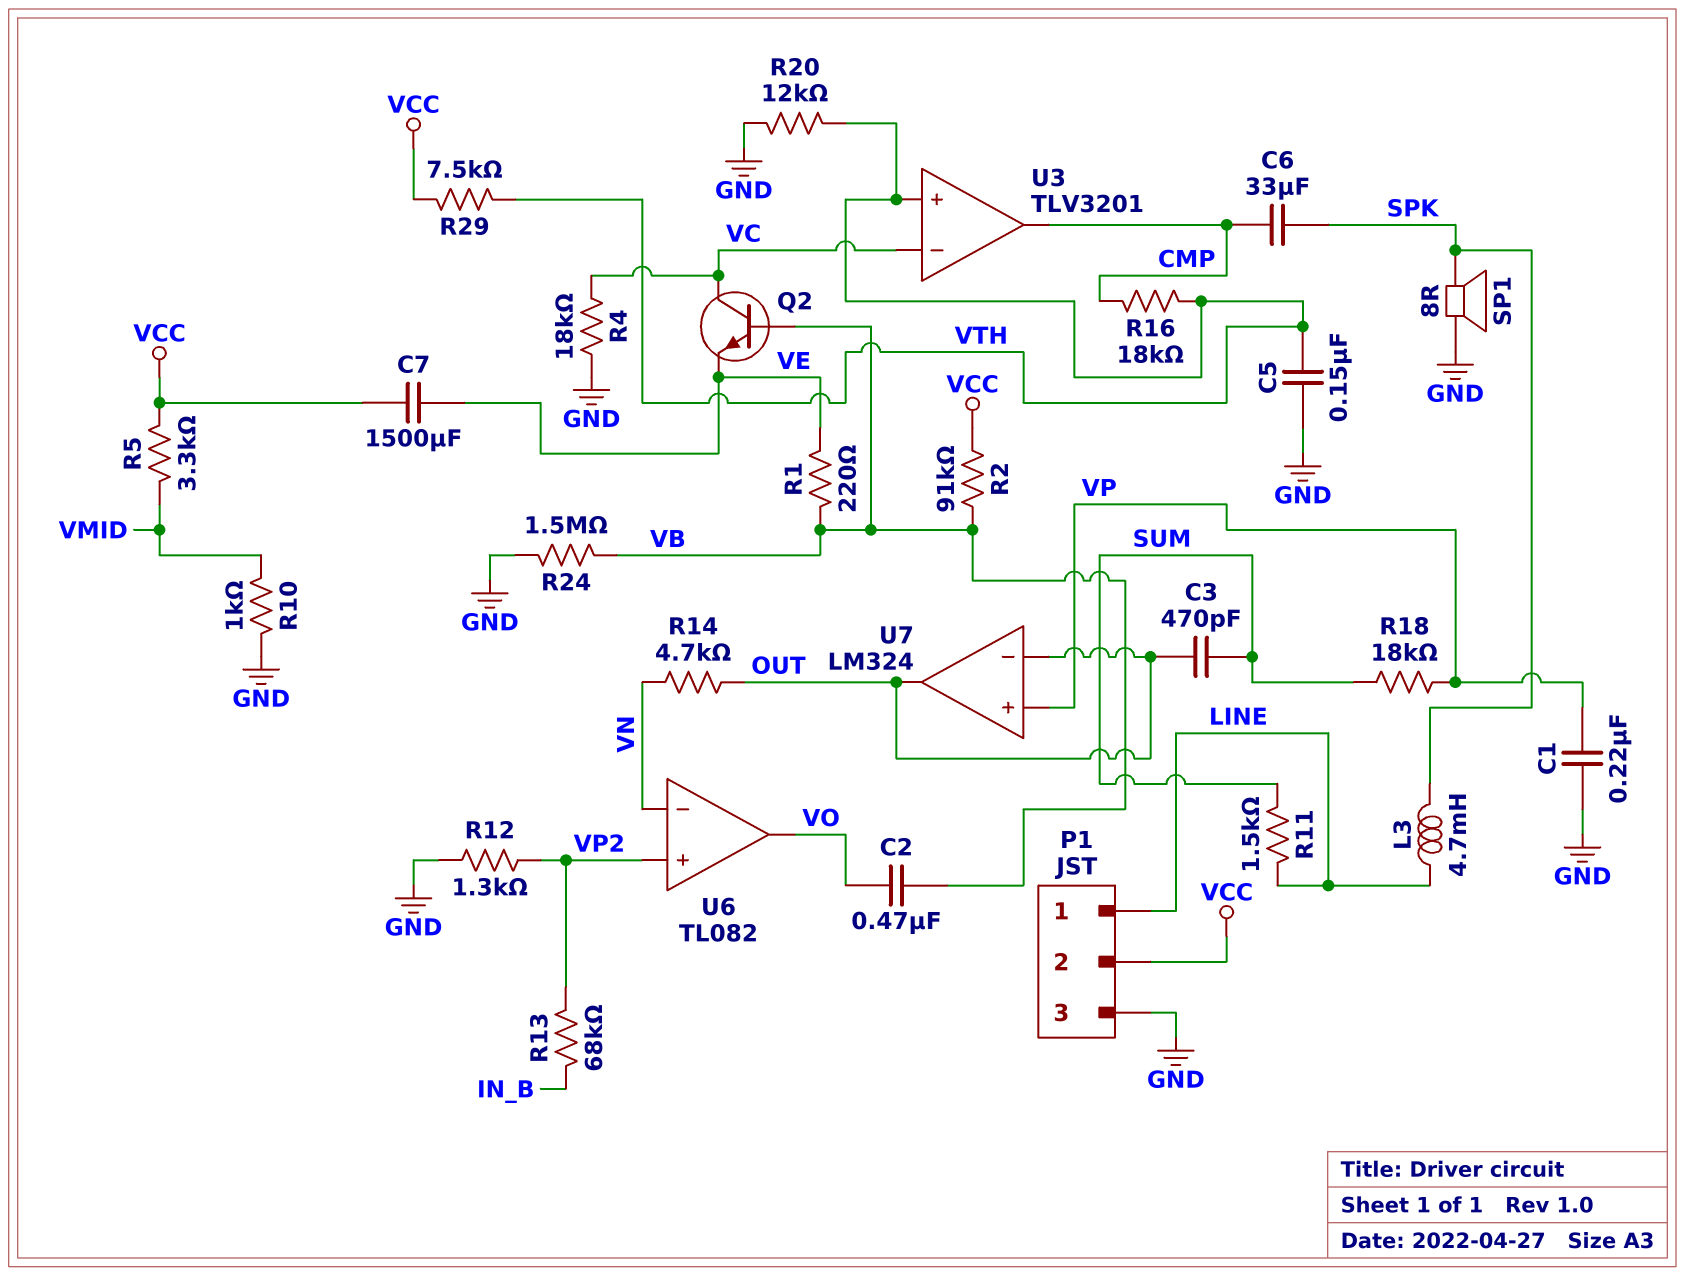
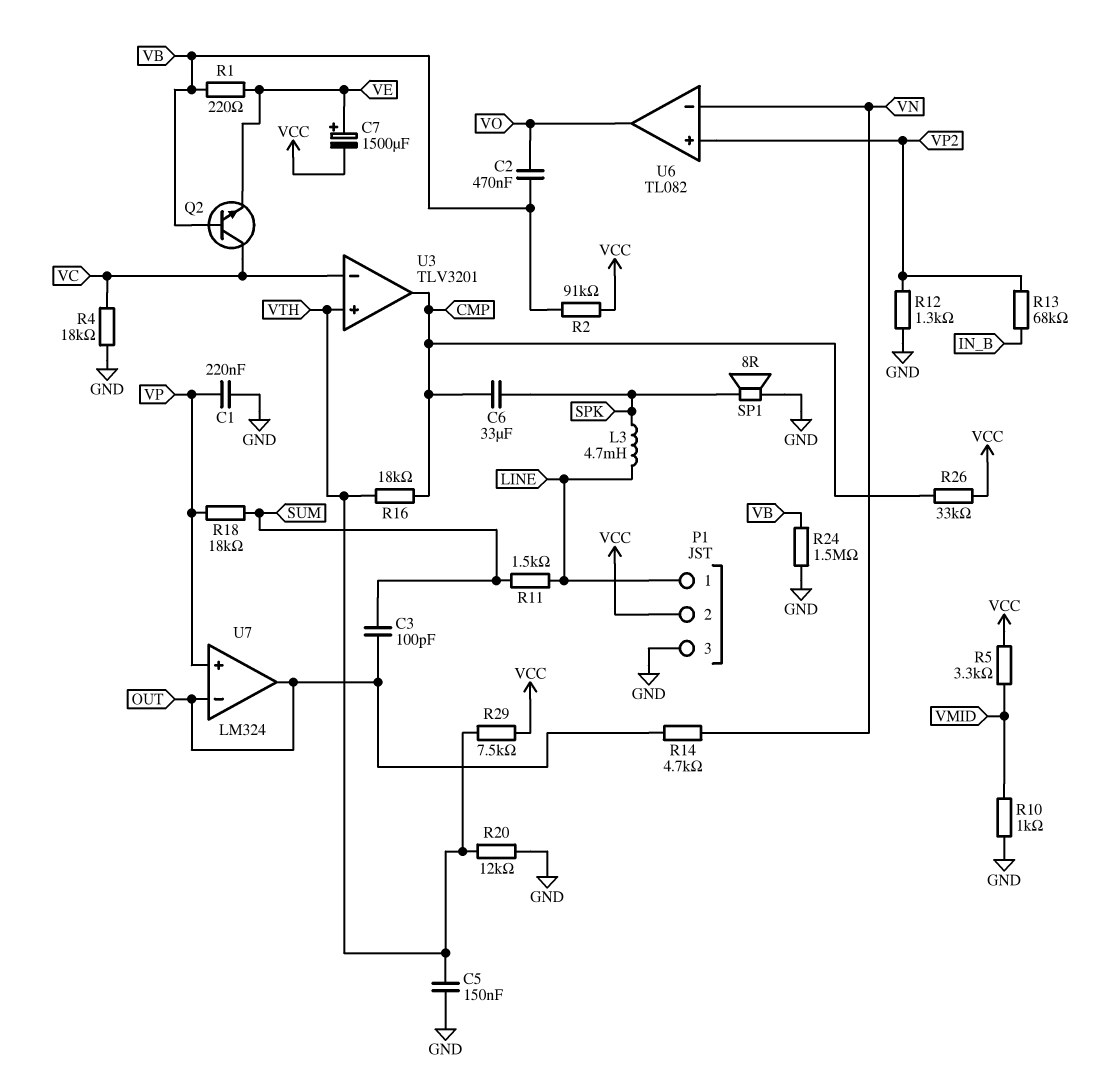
C3: 470pF (OUT, SUM) -> 100pF (OUT, SUM)
C7: 1500uF (VCC, VE) -> 1500uF (plus VE, minus VCC)
R26: none -> 33k (CMP, VCC)

